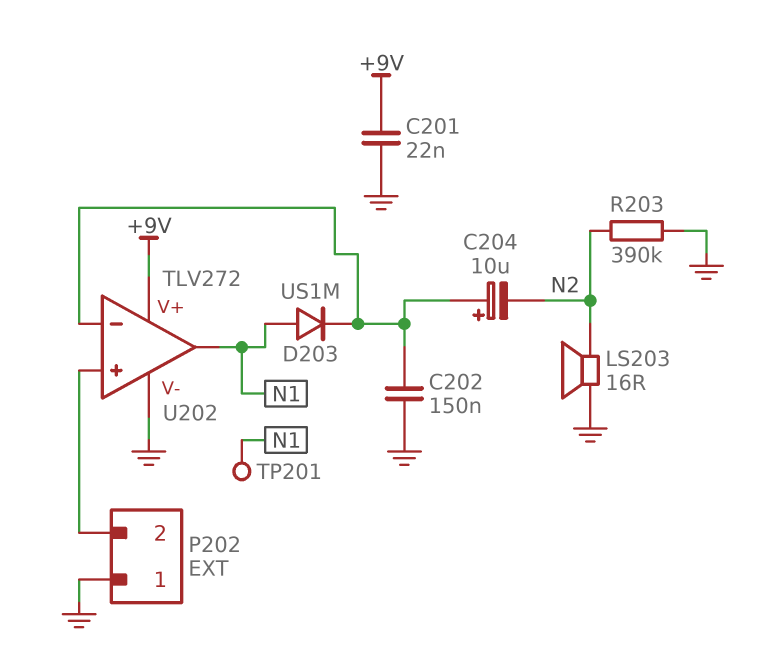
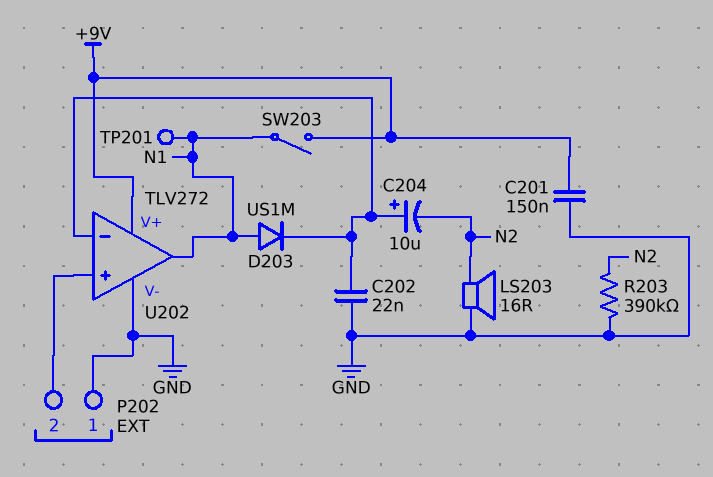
C201: 22nF (+9V, GND) -> 150nF (+9V, GND)
C202: 150nF (GND, U202/in-) -> 22nF (GND, U202/in-)
SW203: none -> switch (+9V, N1)

